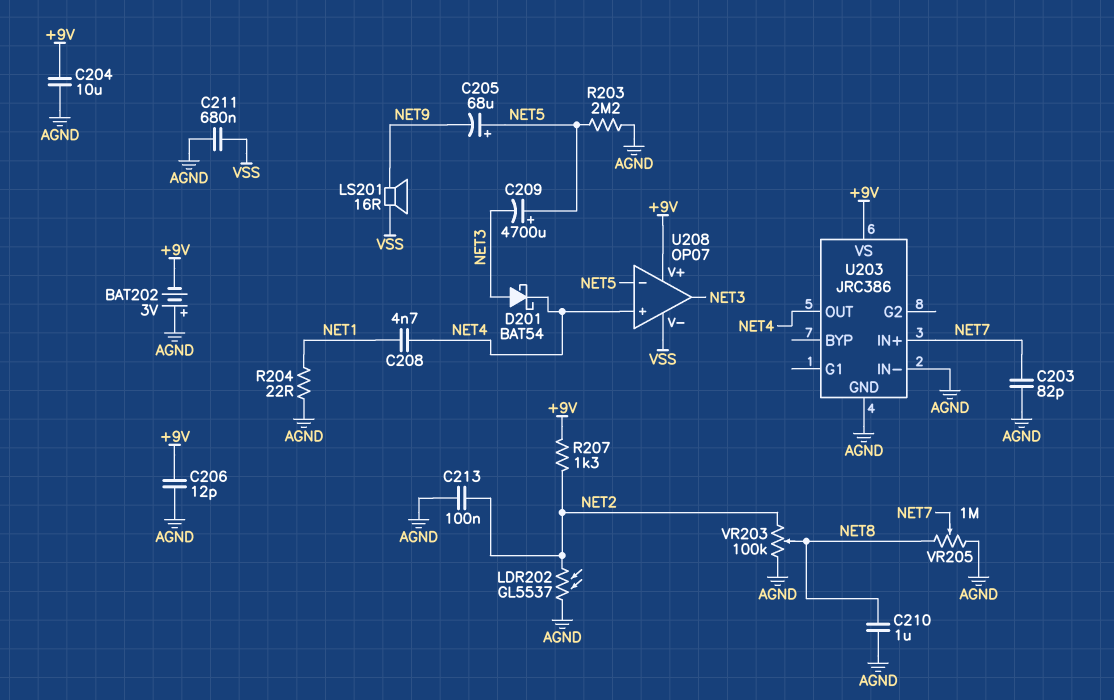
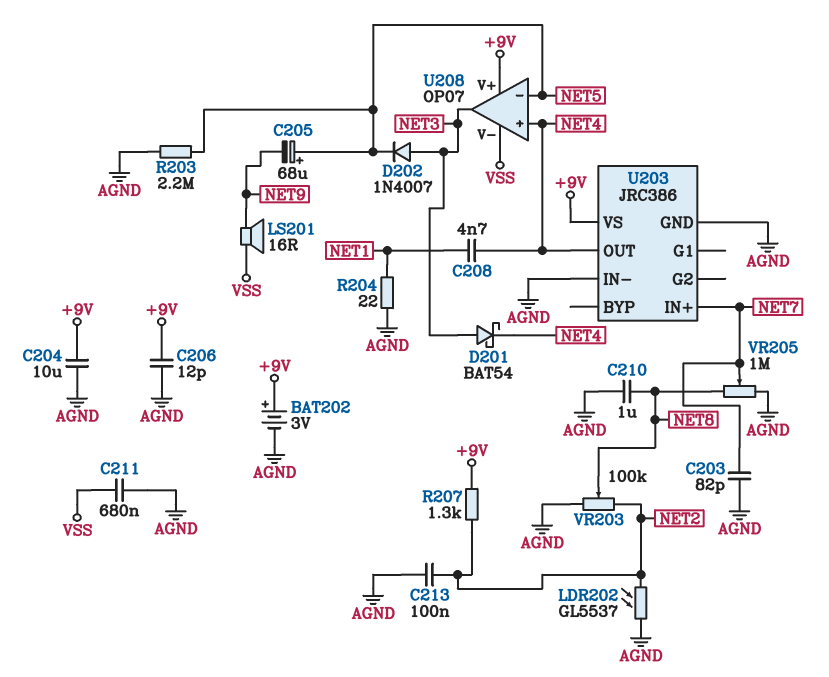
BAT202: 3V (plus AGND, minus +9V) -> 3V (plus +9V, minus AGND)
C209: 4700uF (plus NET5, minus NET3) -> none
D202: none -> diode 1N4007 (A NET3, K NET5)

